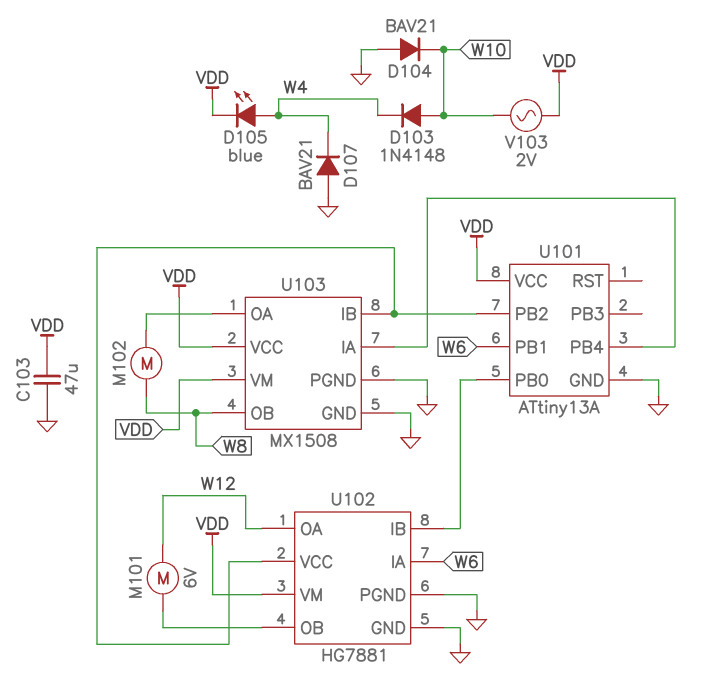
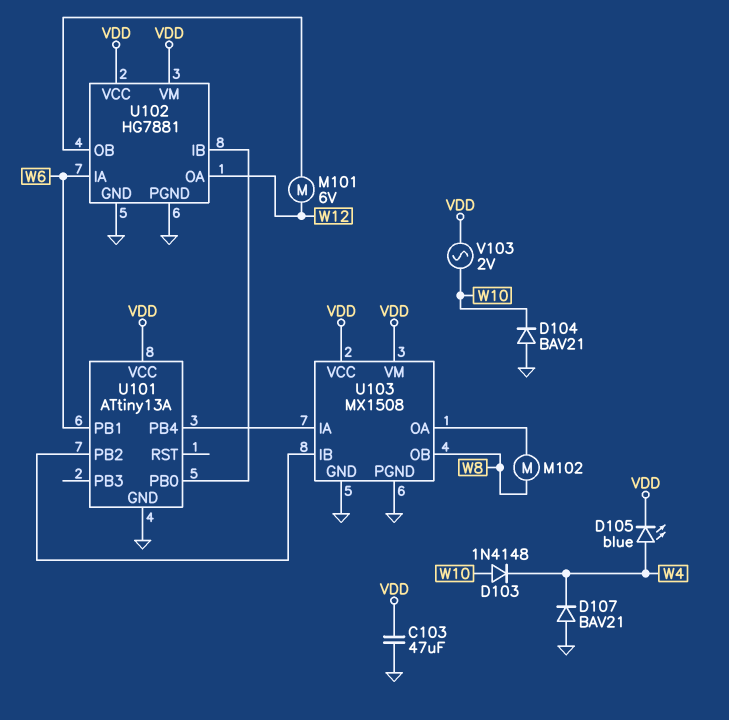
U102 pin VCC: U101/PB2 -> VDD

